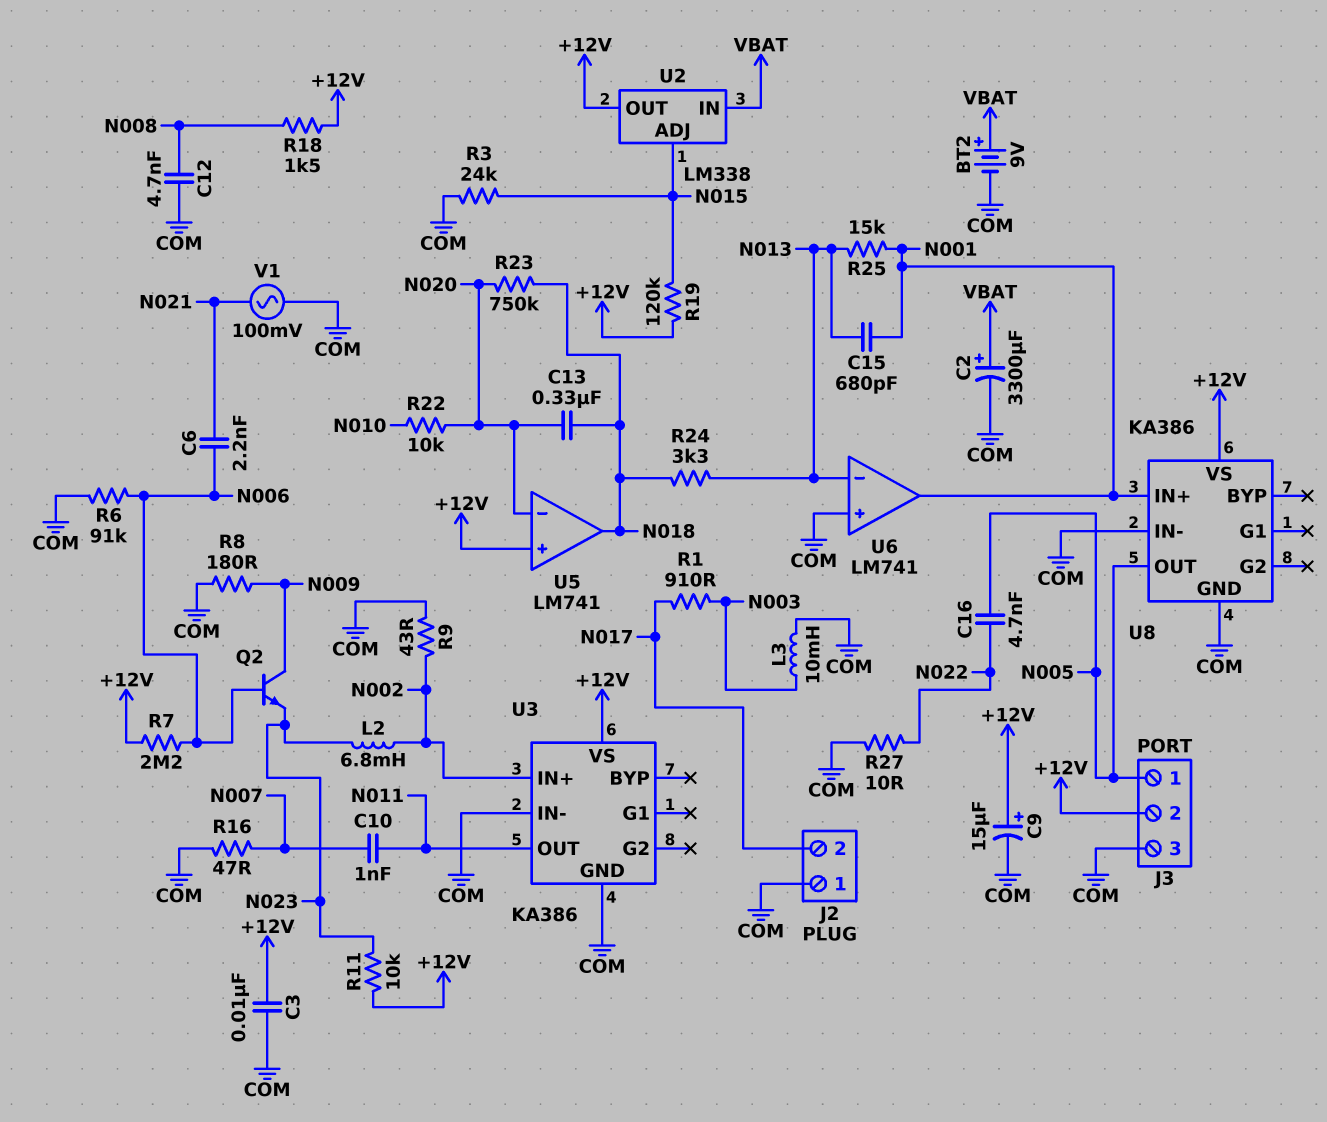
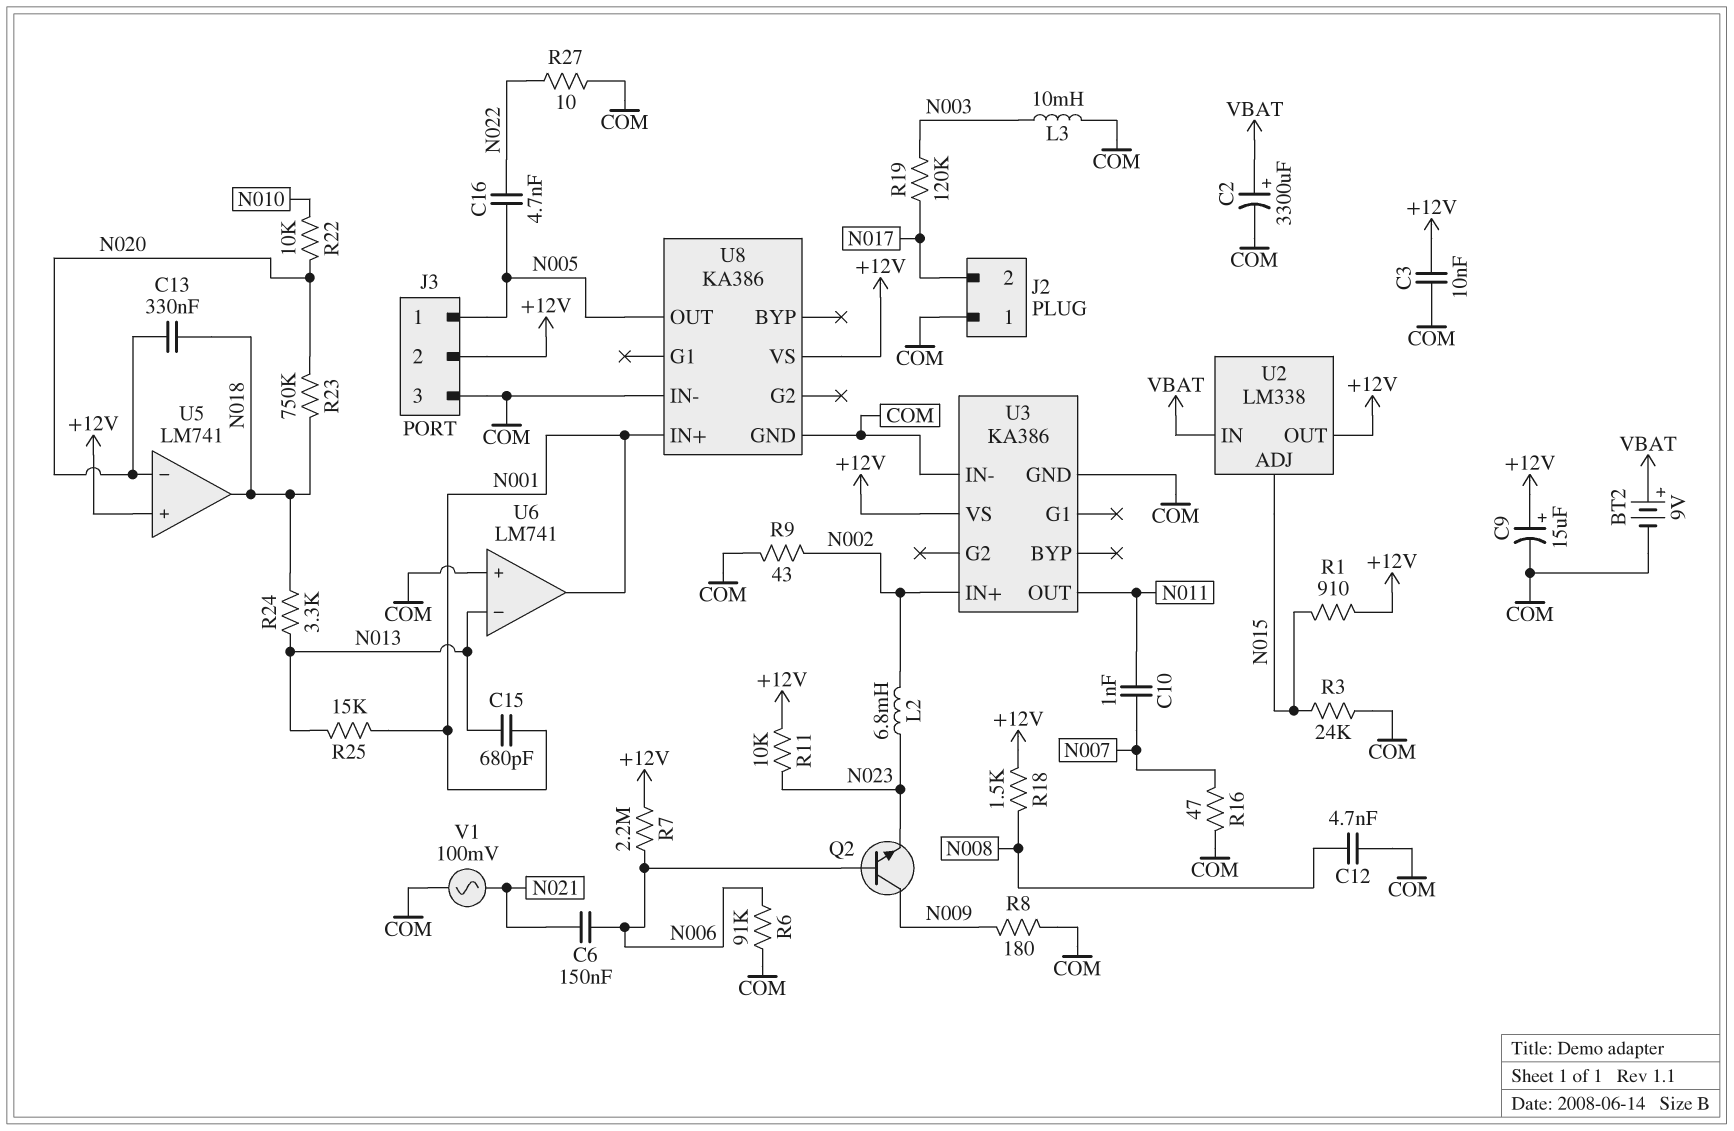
C6: 2.2nF (N006, N021) -> 150nF (N006, N021)
R1: 910 (N003, N017) -> 910 (+12V, N015)
R19: 120k (+12V, N015) -> 120k (N003, N017)

